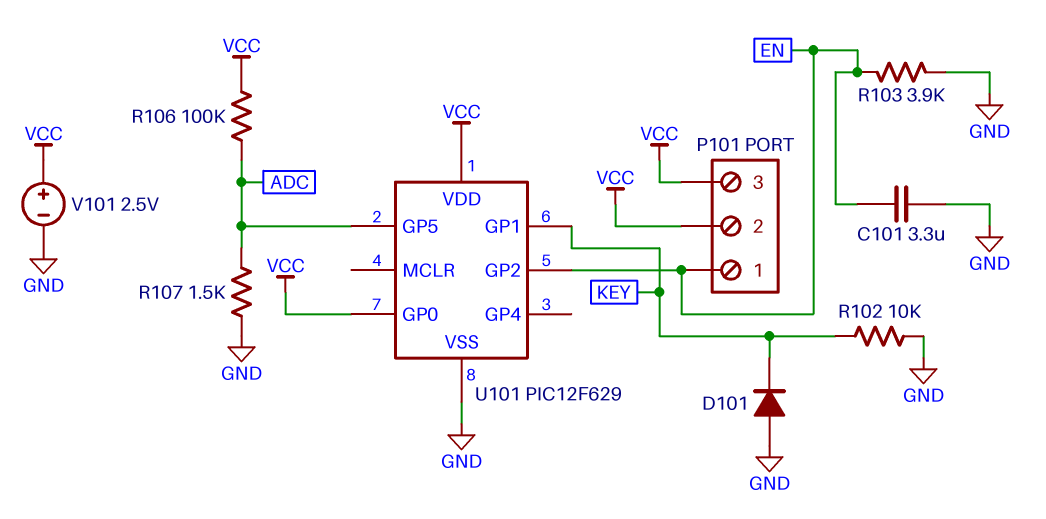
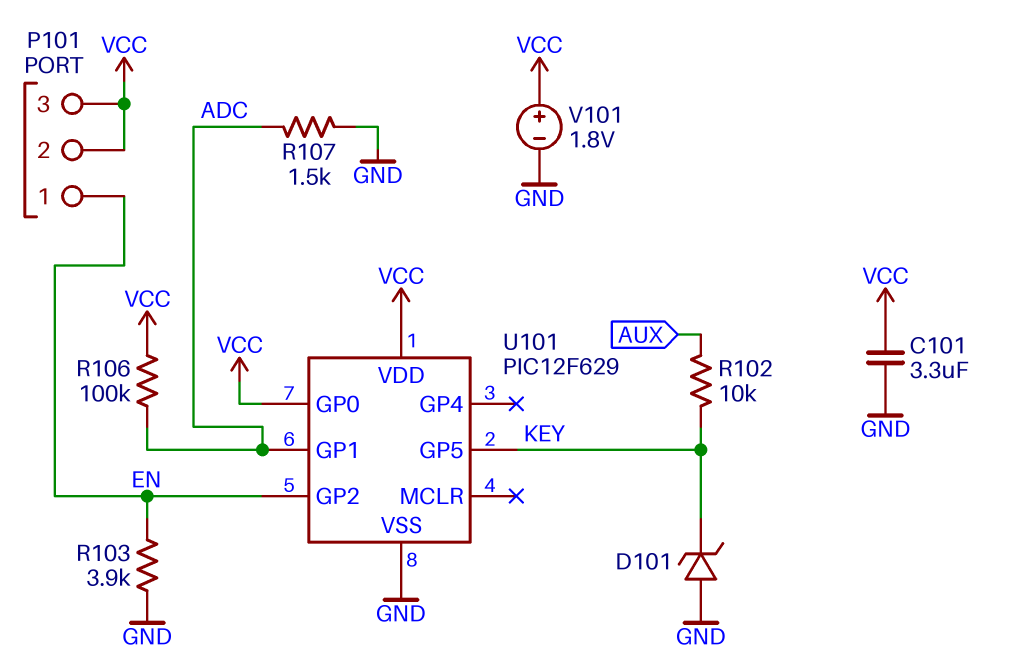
C101: 3.3uF (EN, GND) -> 3.3uF (GND, VCC)
D101: diode (A GND, K KEY) -> zener (A GND, K KEY)
R102: 10k (GND, KEY) -> 10k (AUX, KEY)
U101 pin GP1: KEY -> ADC
U101 pin GP5: ADC -> KEY
V101: 2.5V (plus VCC, minus GND) -> 1.8V (plus VCC, minus GND)

